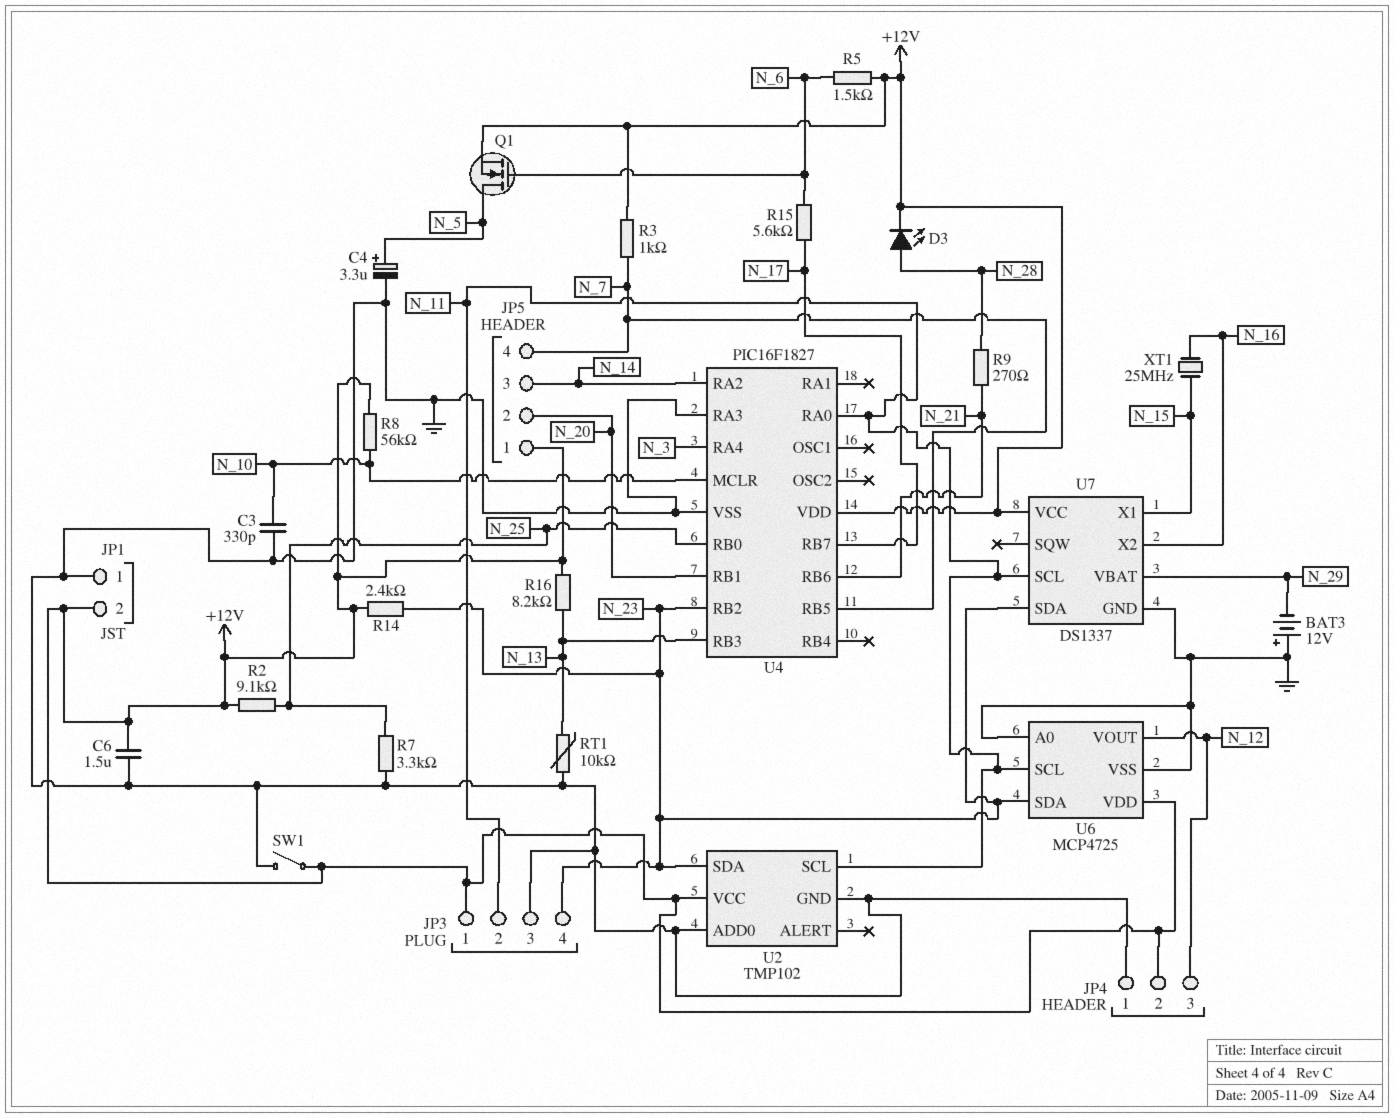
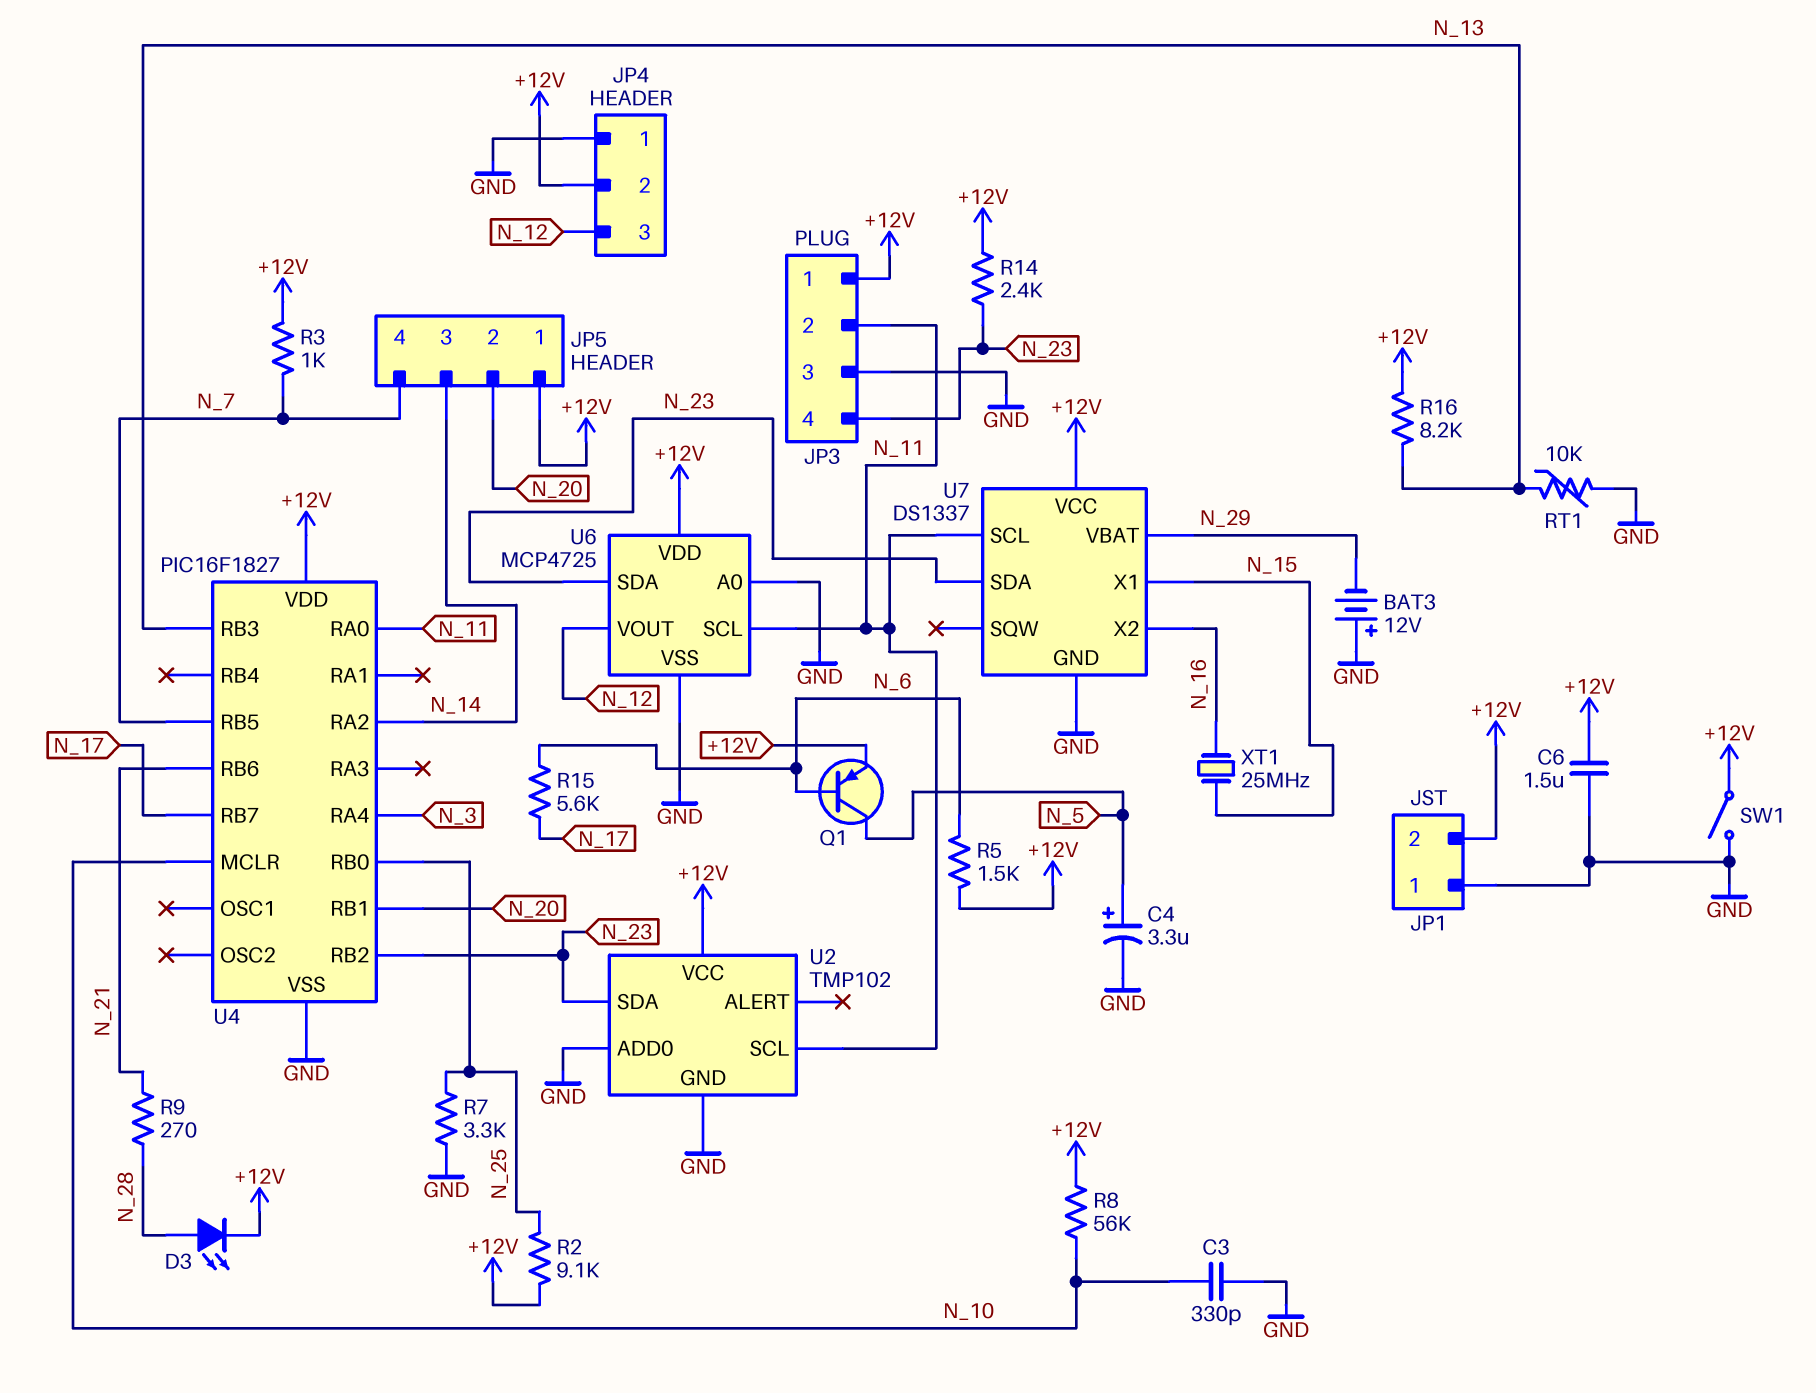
Q1: NMOS (G N_6, D N_5, S +12V) -> PNP (B N_6, C N_5, E +12V)
U4 pin RA3: GND -> none

